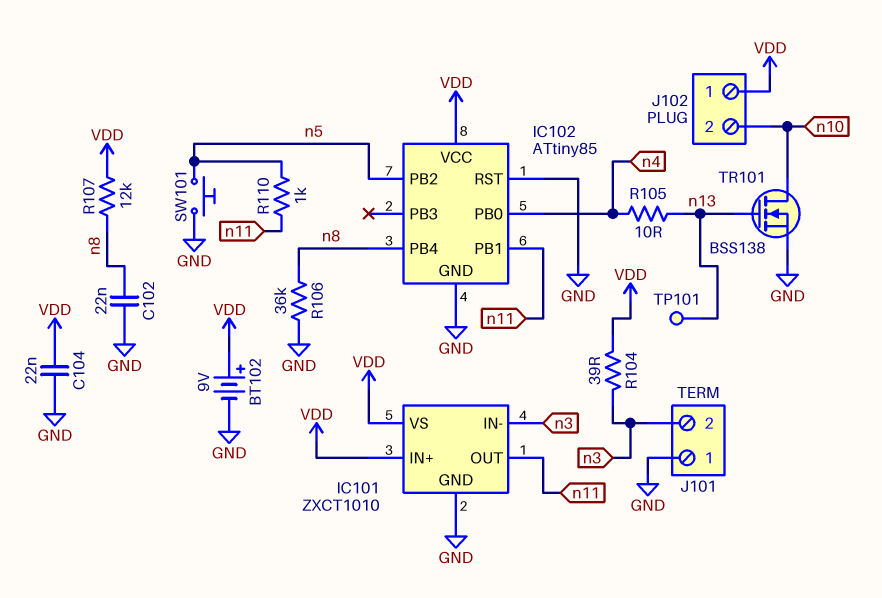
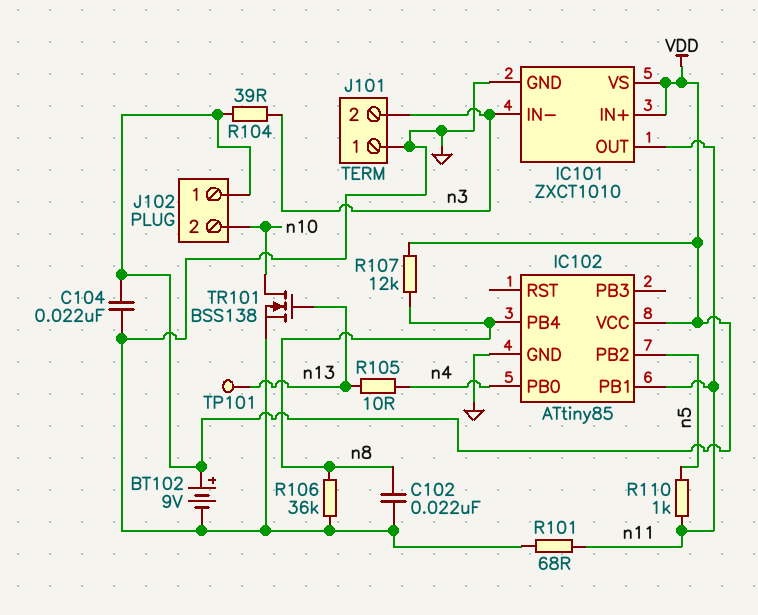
IC102 pin RST: GND -> none
R101: none -> 68 (GND, n11)
SW101: button (GND, n5) -> none

